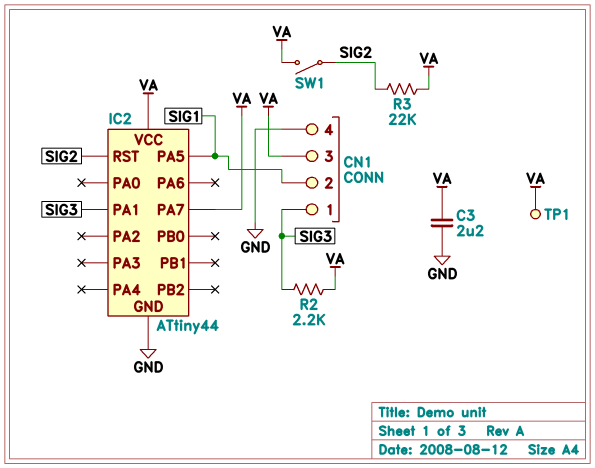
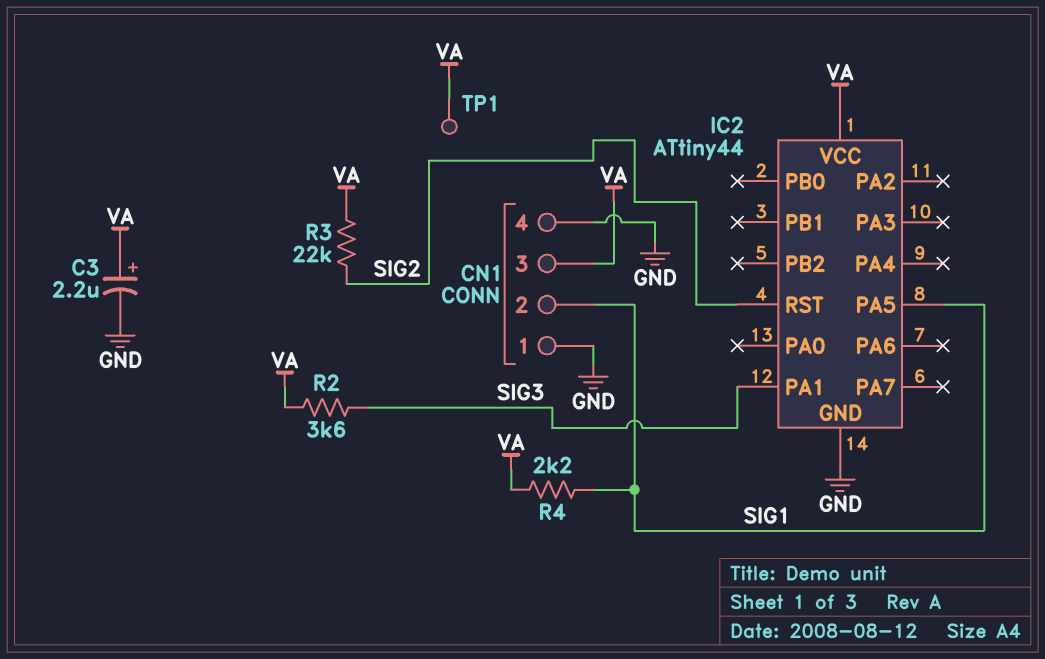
C3: 2.2uF (GND, VA) -> 2.2uF (plus VA, minus GND)
CN1 pin 1: SIG3 -> GND
IC2 pin PA7: VA -> none
R2: 2.2k (SIG3, VA) -> 3.6k (SIG3, VA)
R4: none -> 2.2k (SIG1, VA)
SW1: switch (SIG2, VA) -> none

